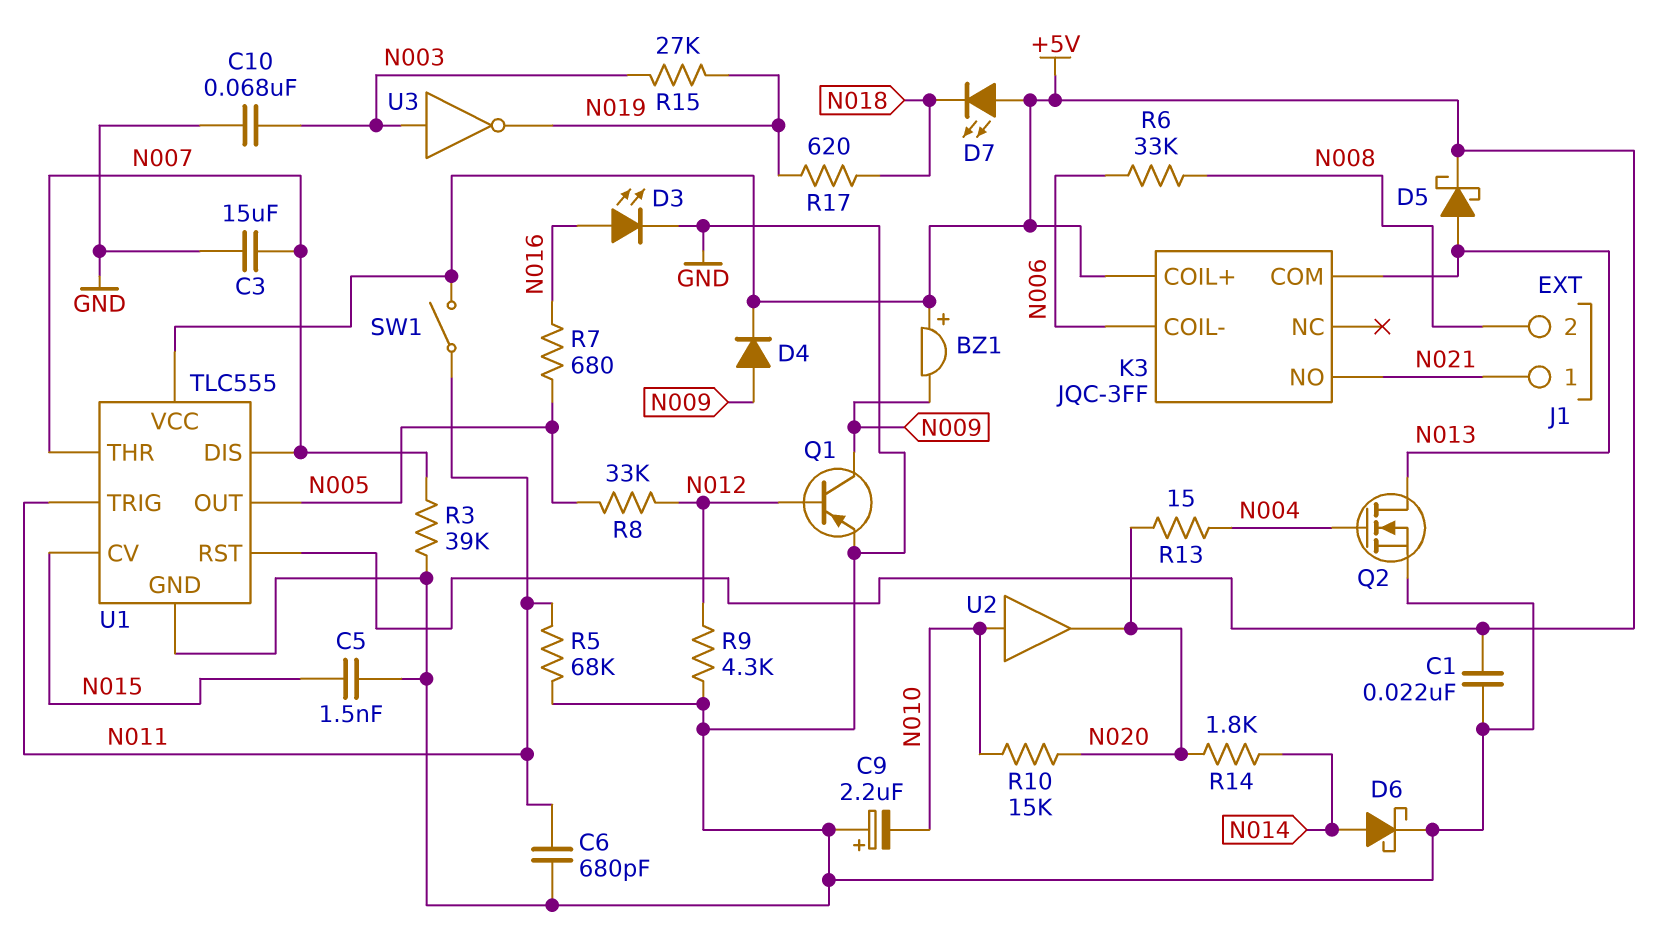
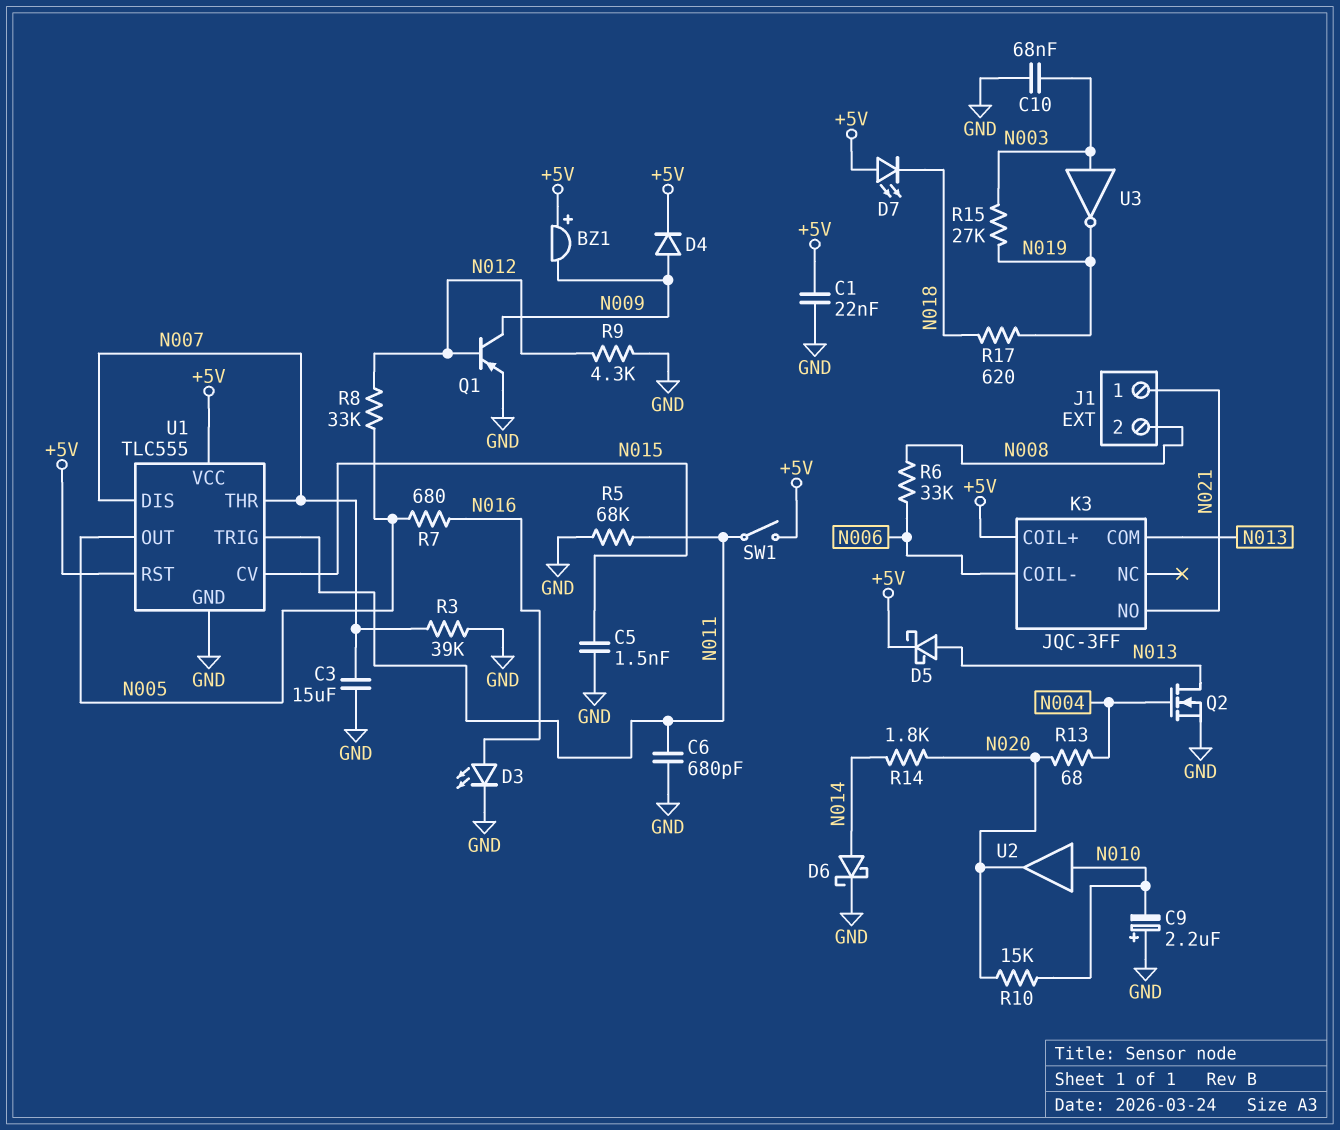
R13: 15 (N004, N020) -> 68 (N004, N020)

